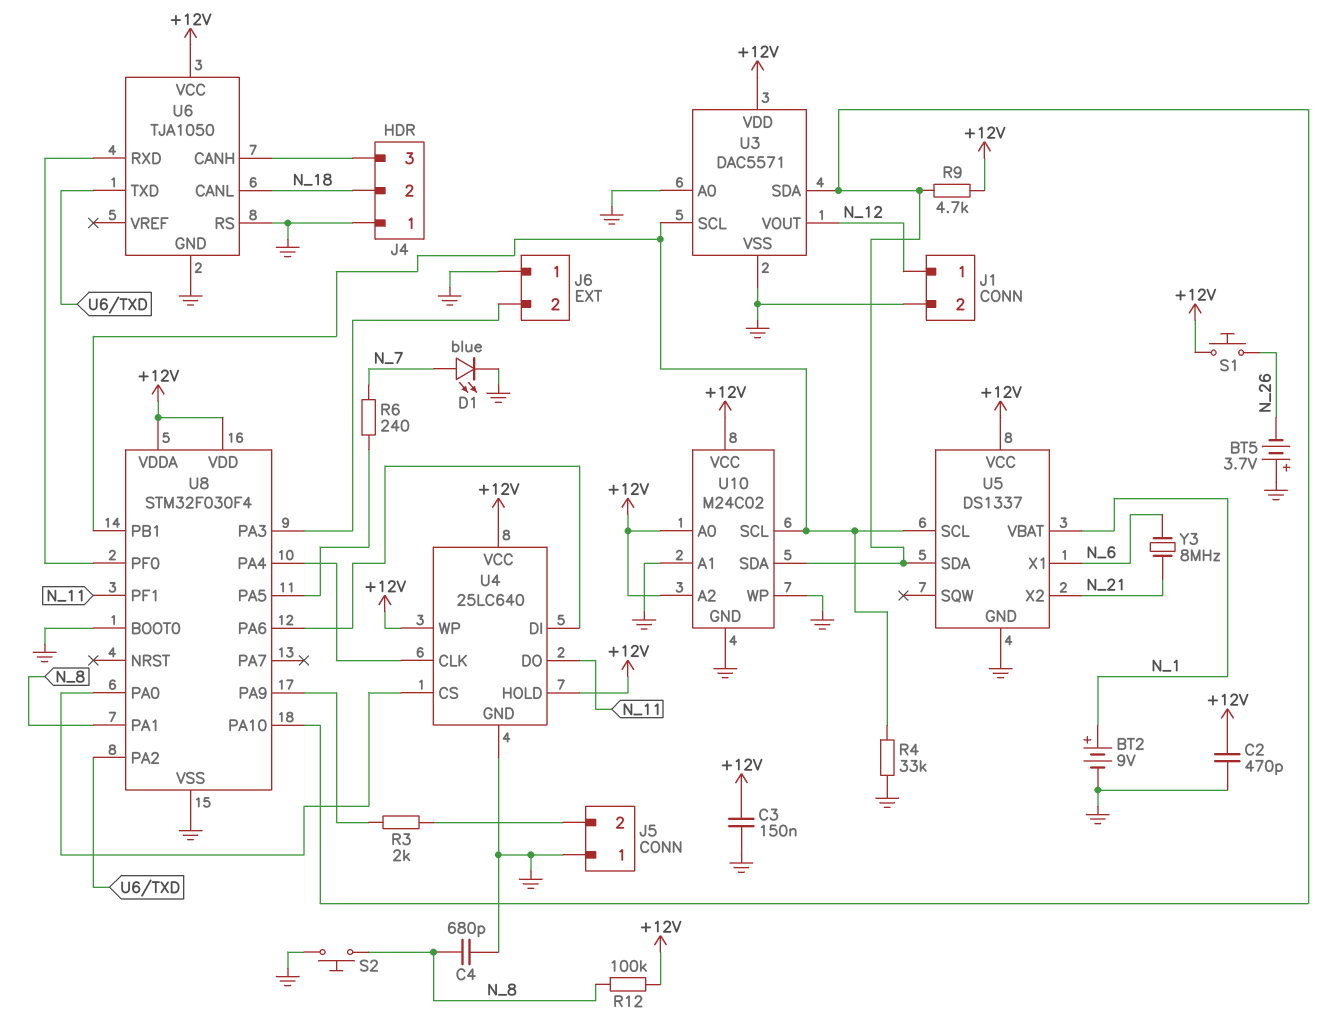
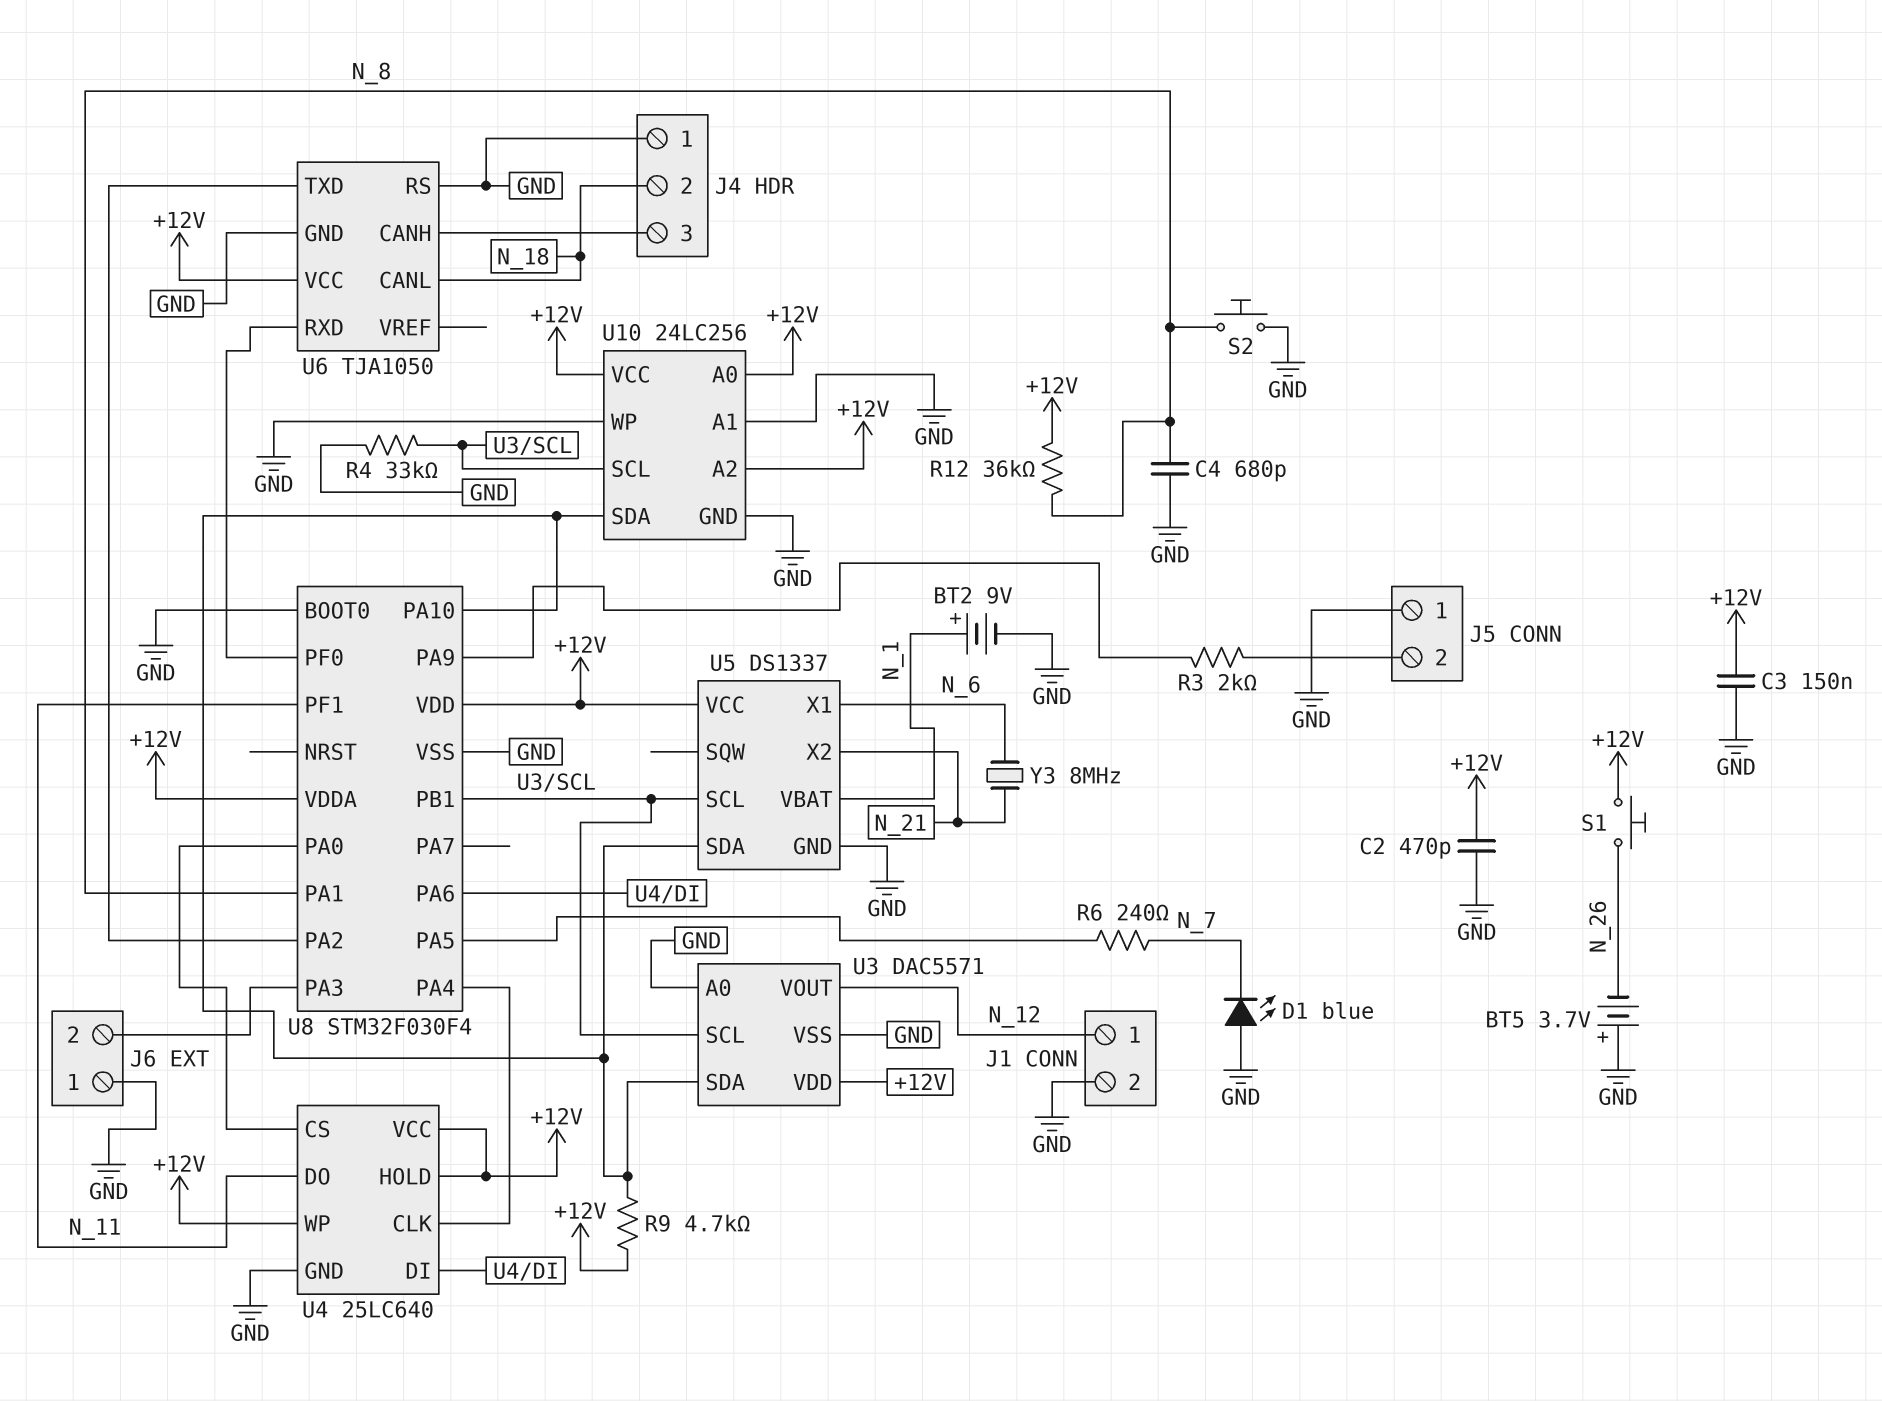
D1: LED blue (A N_7, K GND) -> LED blue (A GND, K N_7)
R12: 100k (+12V, N_8) -> 36k (+12V, N_8)
U10: M24C02 -> 24LC256

